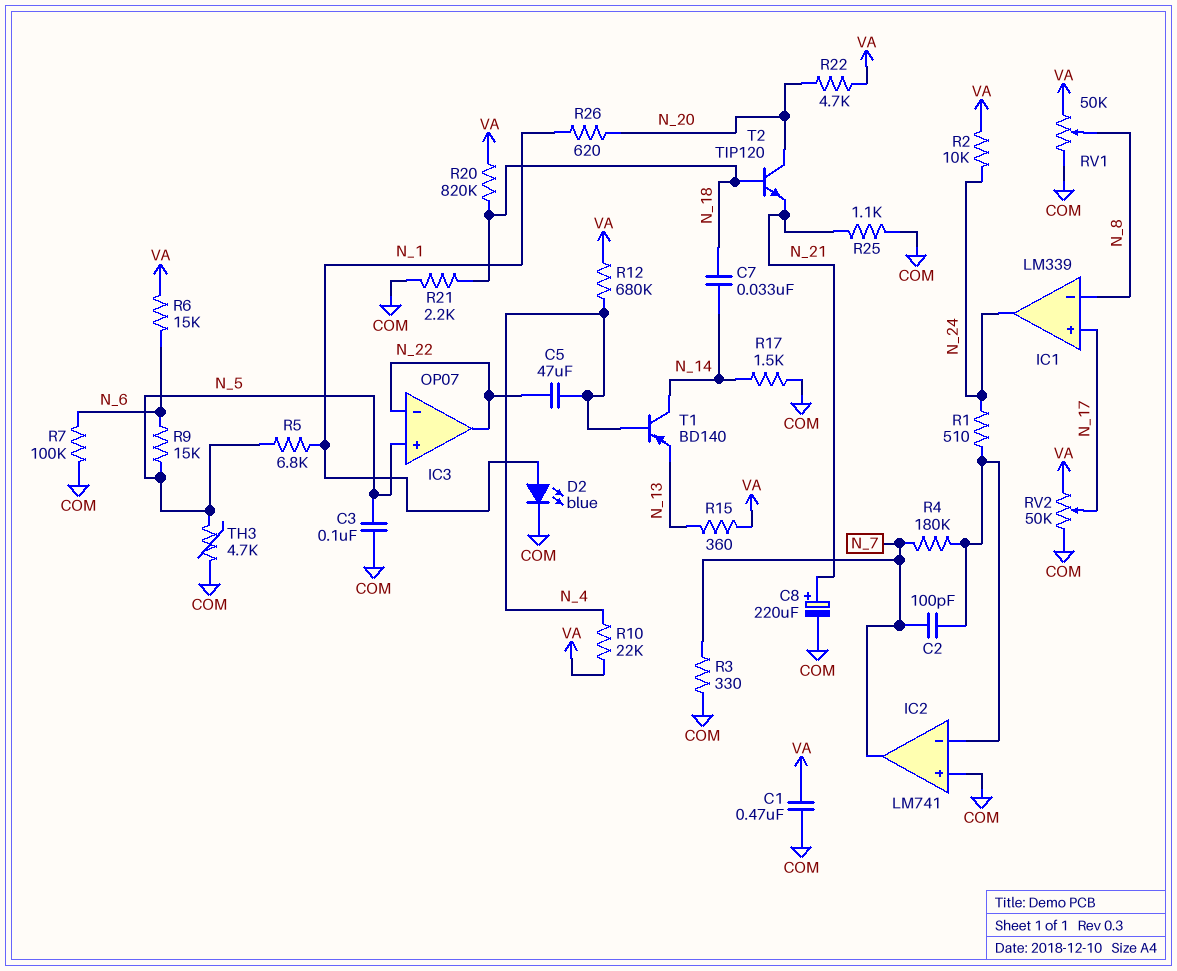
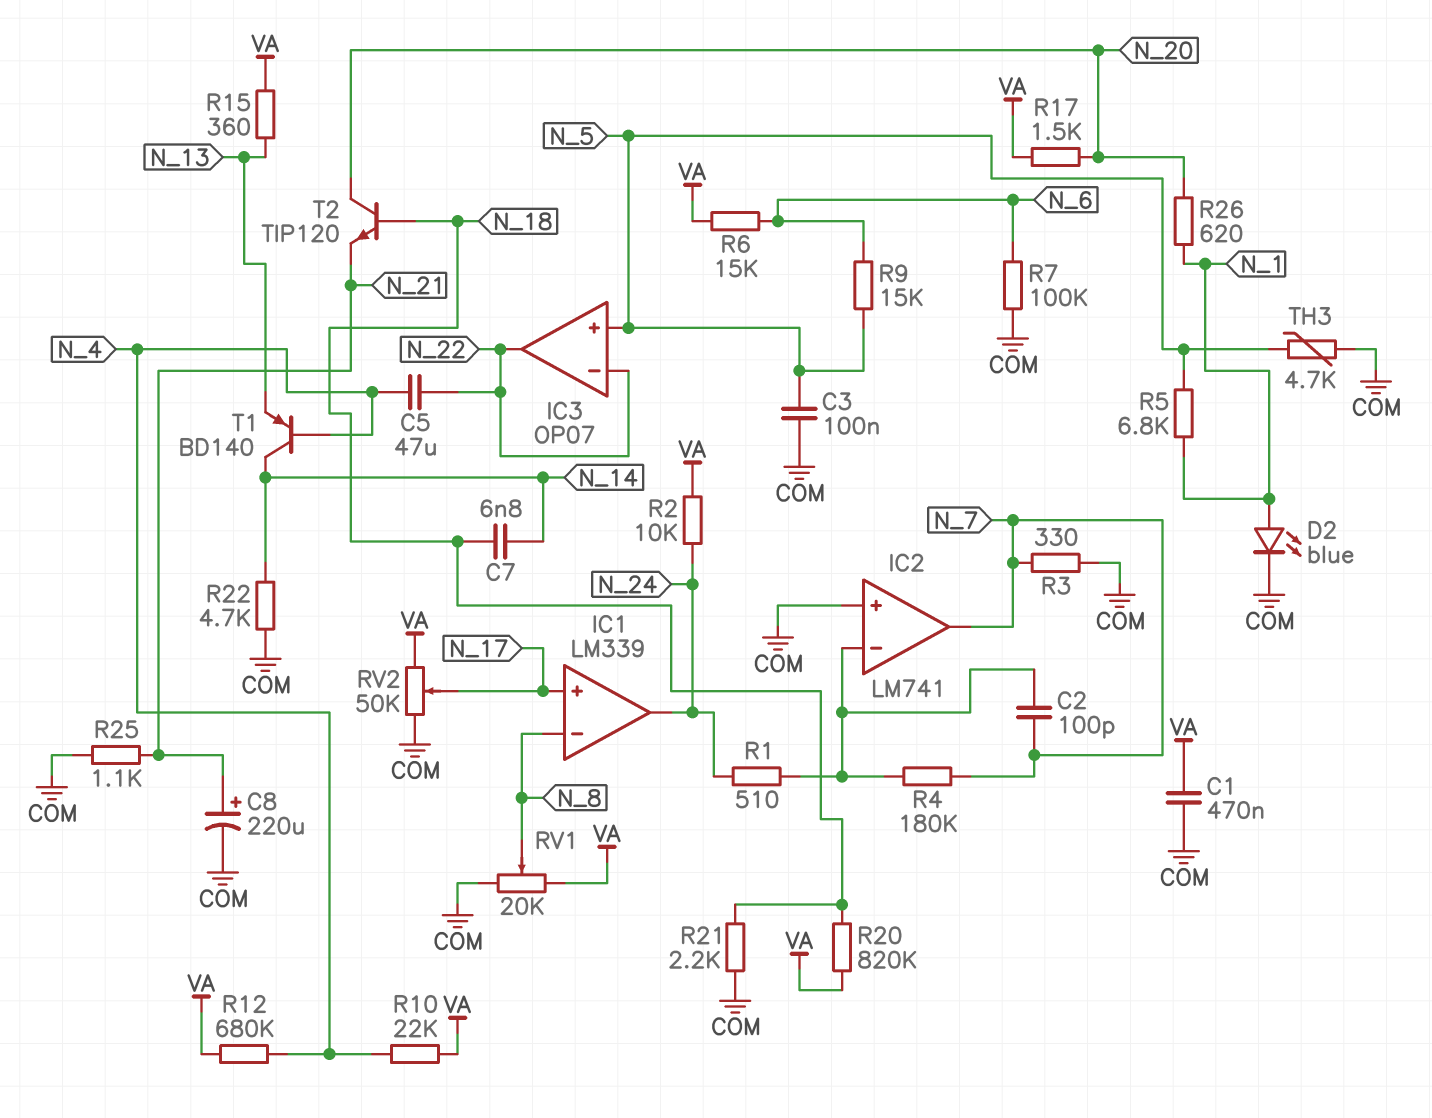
C7: 33nF (N_14, N_18) -> 6.8nF (N_14, N_18)
R17: 1.5k (COM, N_14) -> 1.5k (N_20, VA)
R22: 4.7k (N_20, VA) -> 4.7k (COM, N_14)
RV1: 50k (COM, VA, wiper N_8) -> 20k (COM, VA, wiper N_8)

